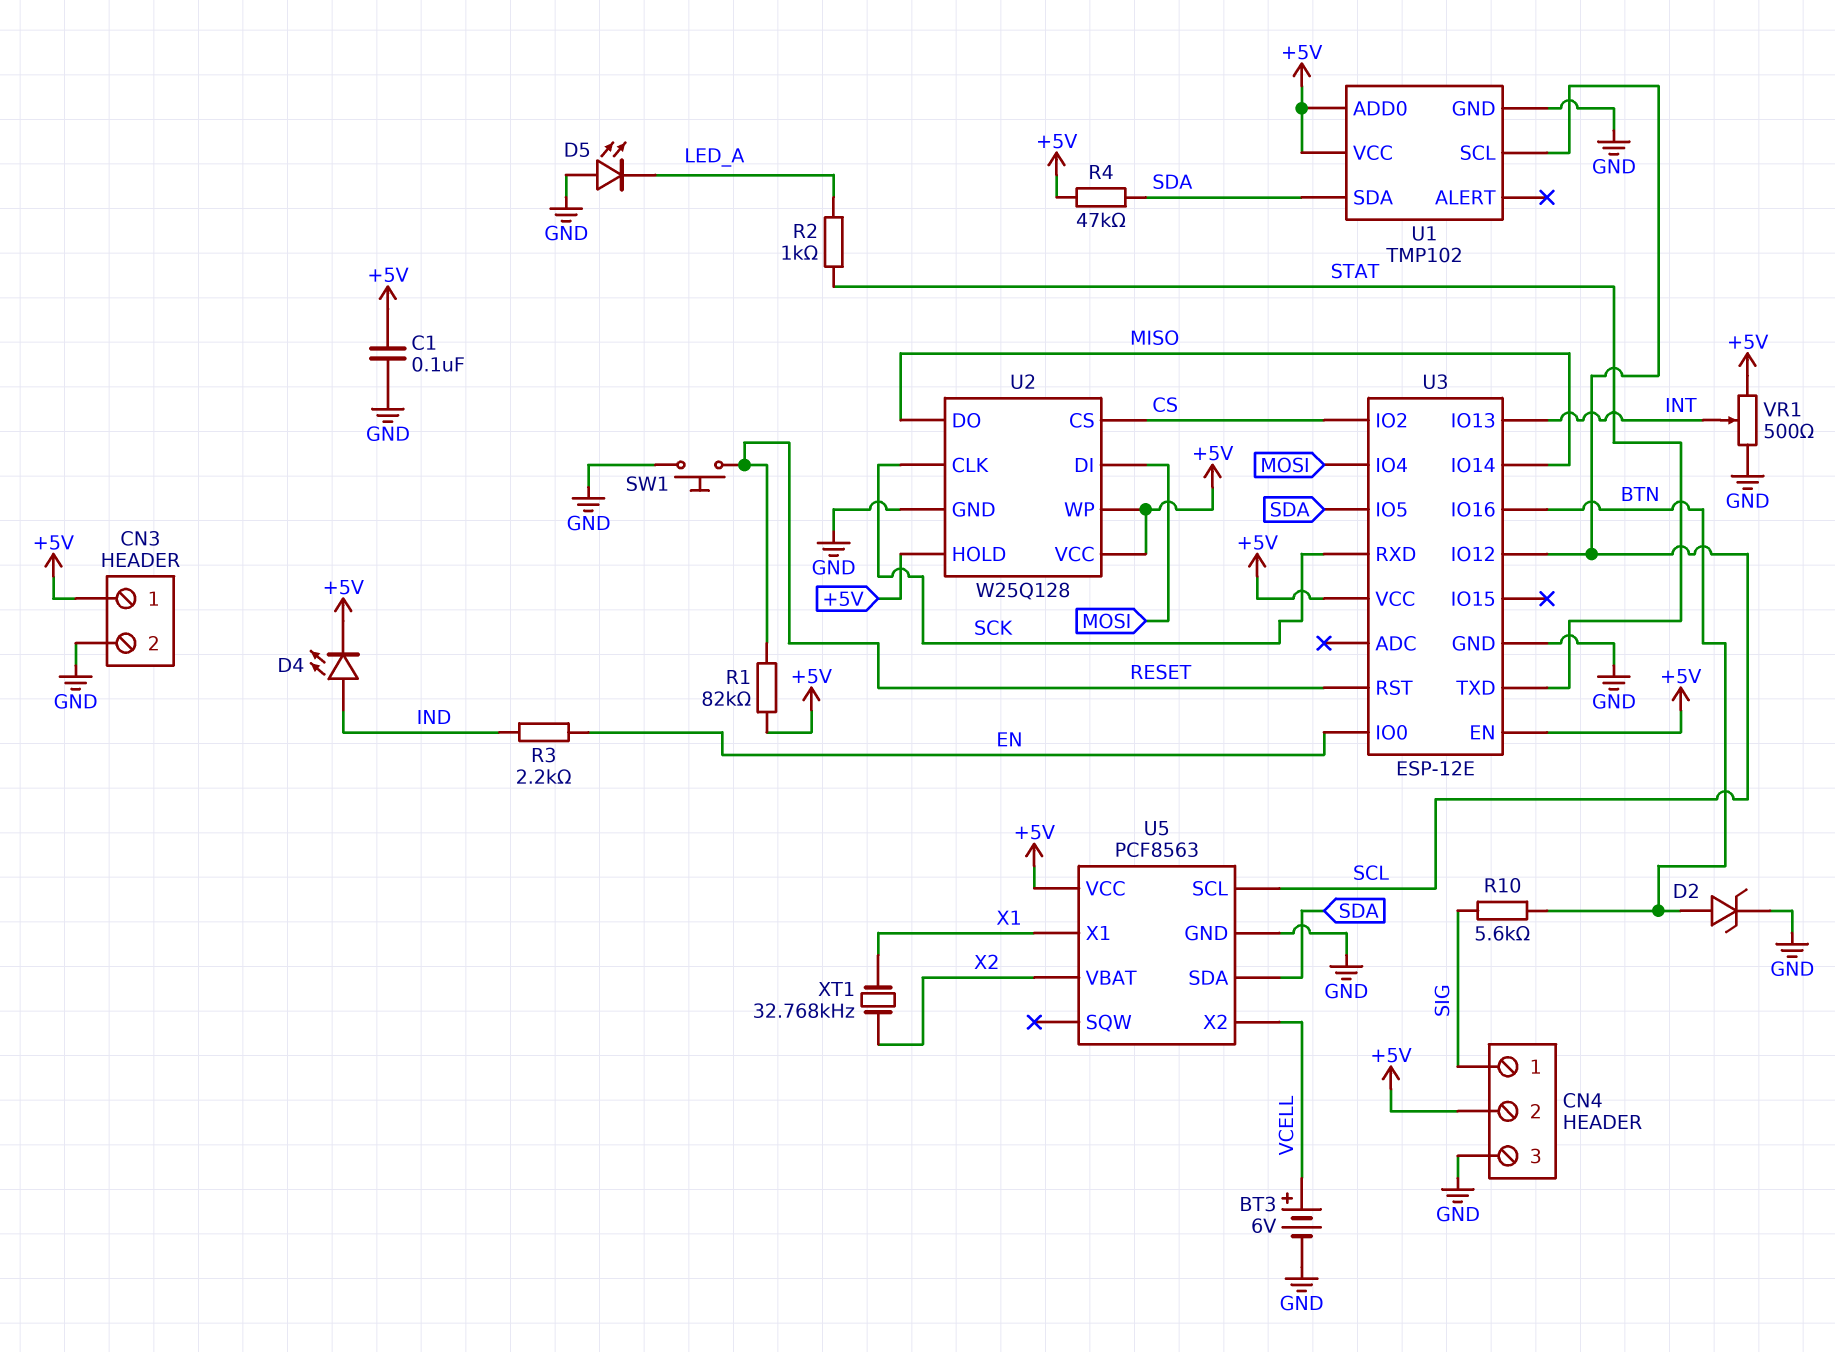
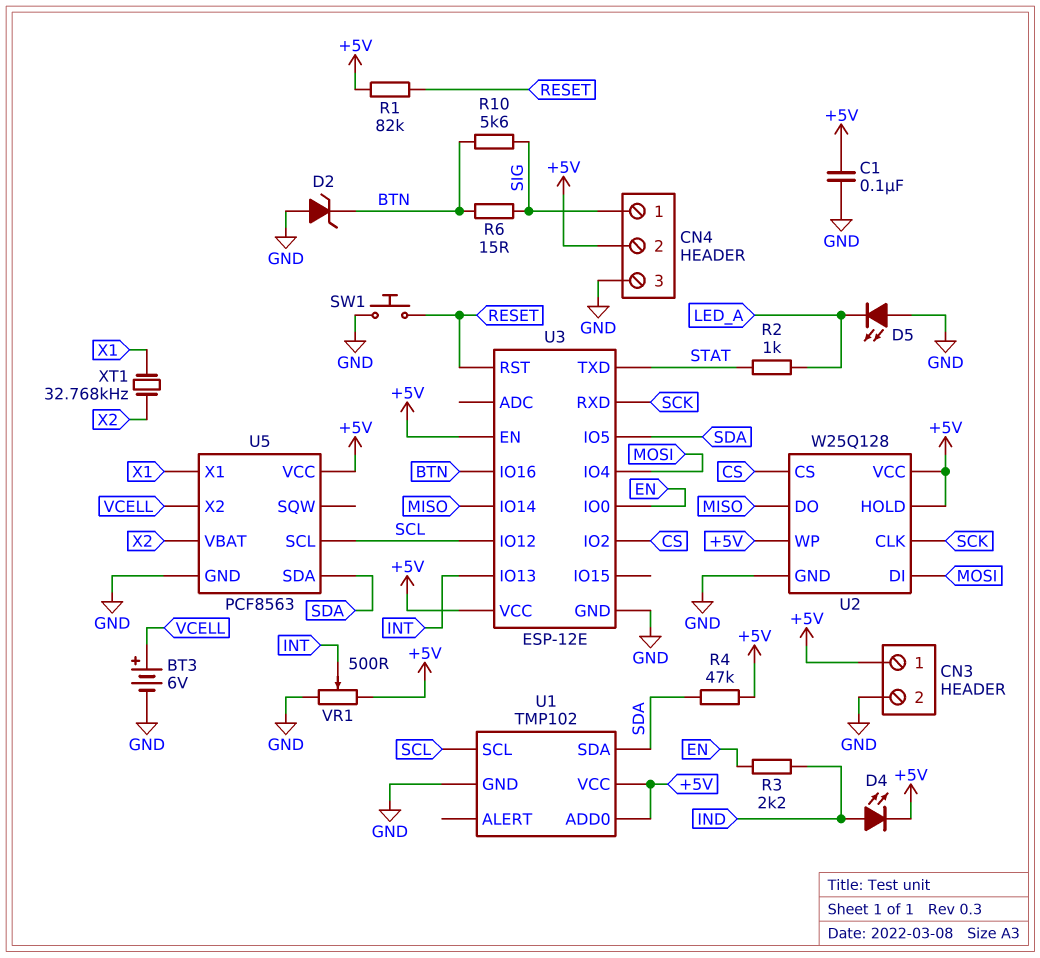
D2: zener (A BTN, K GND) -> zener (A GND, K BTN)
R6: none -> 15 (BTN, SIG)

